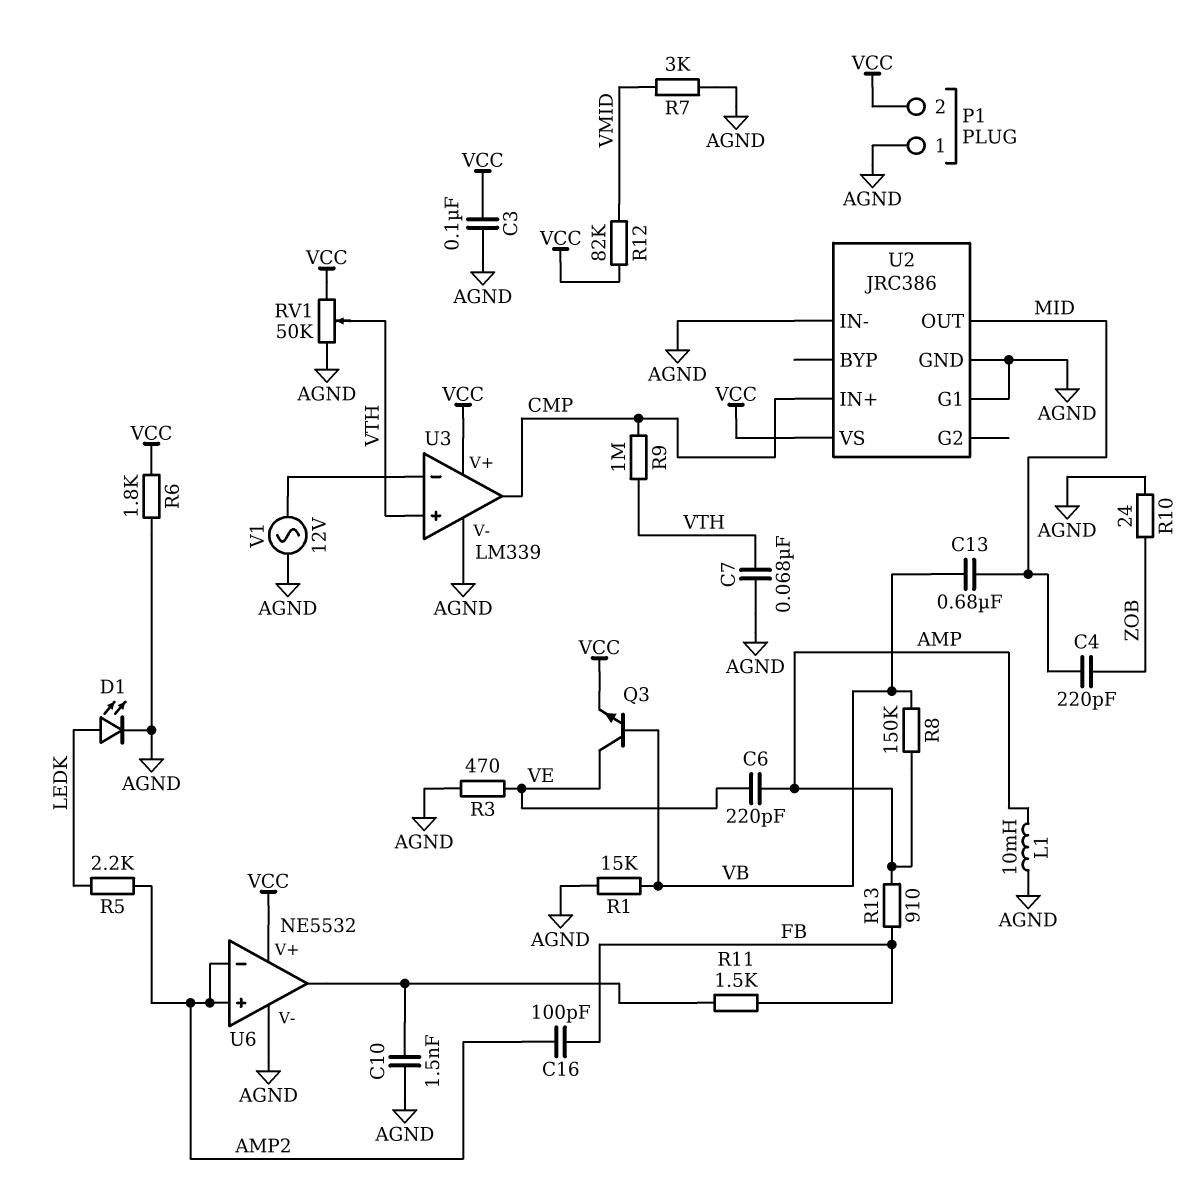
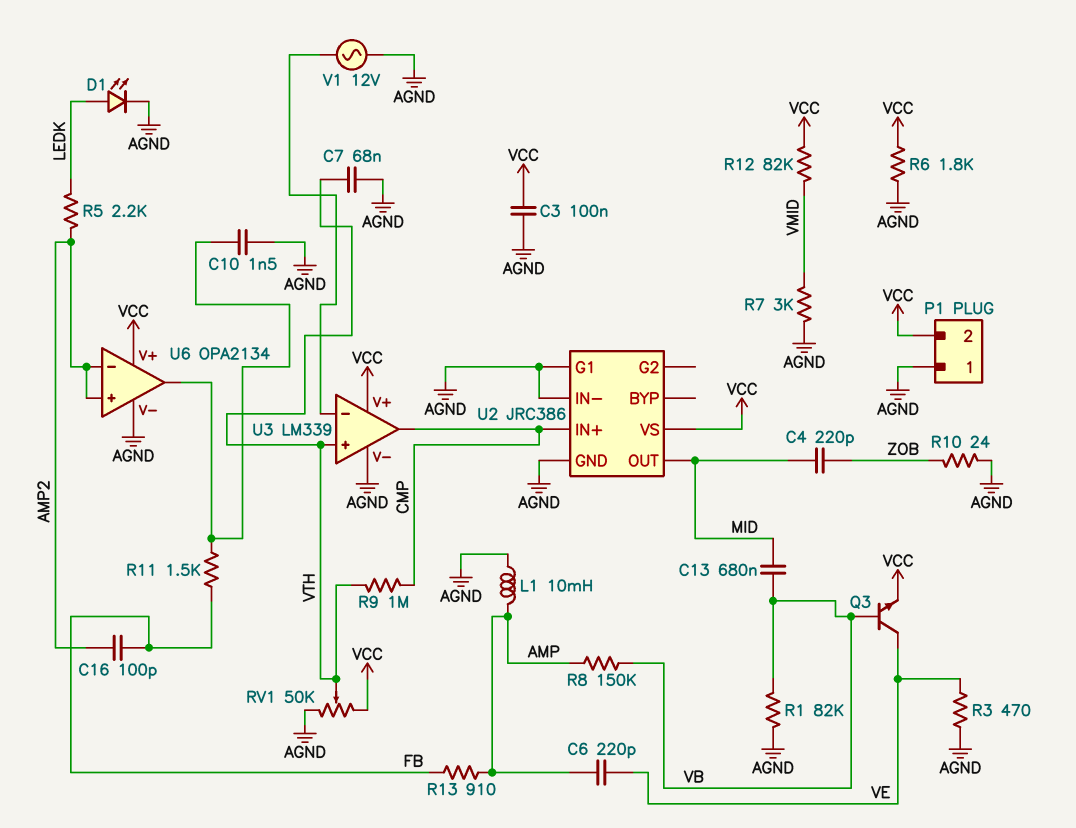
R1: 15k (AGND, VB) -> 82k (AGND, VB)
U6: NE5532 -> OPA2134

